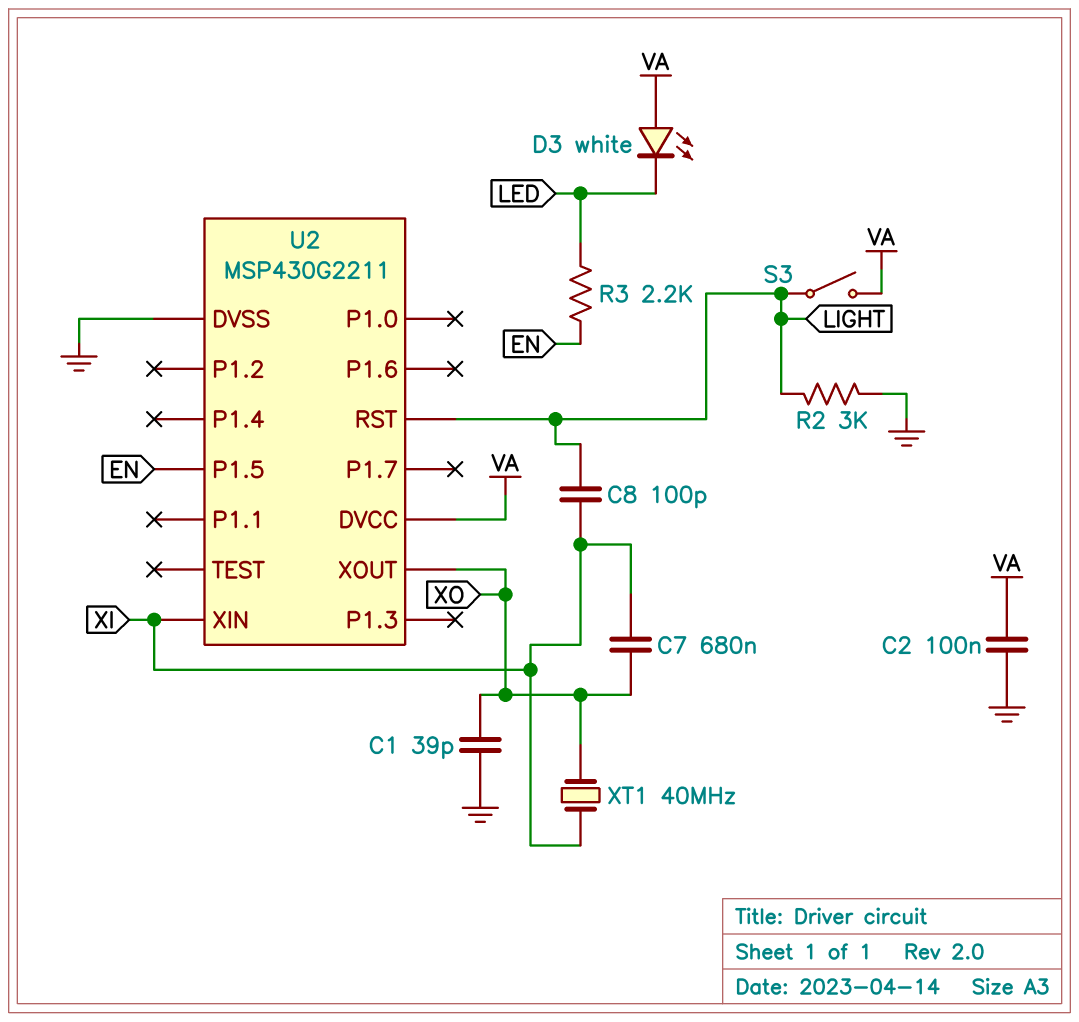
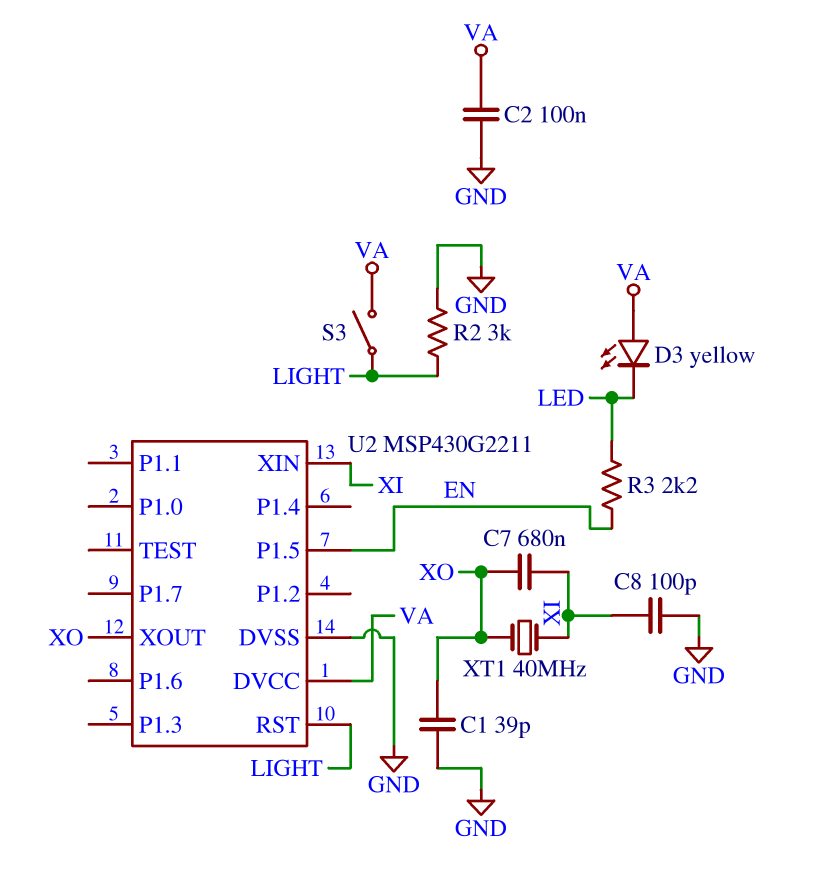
C8: 100pF (LIGHT, XI) -> 100pF (GND, XI)
D3: LED white (A VA, K LED) -> LED yellow (A VA, K LED)

